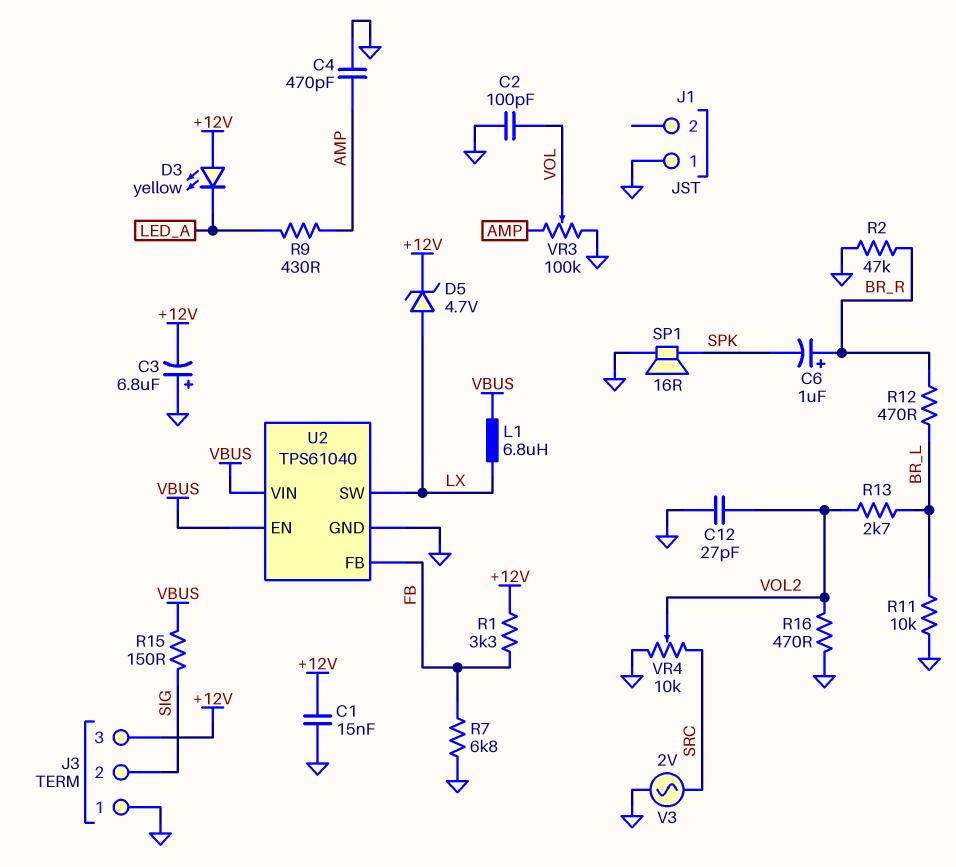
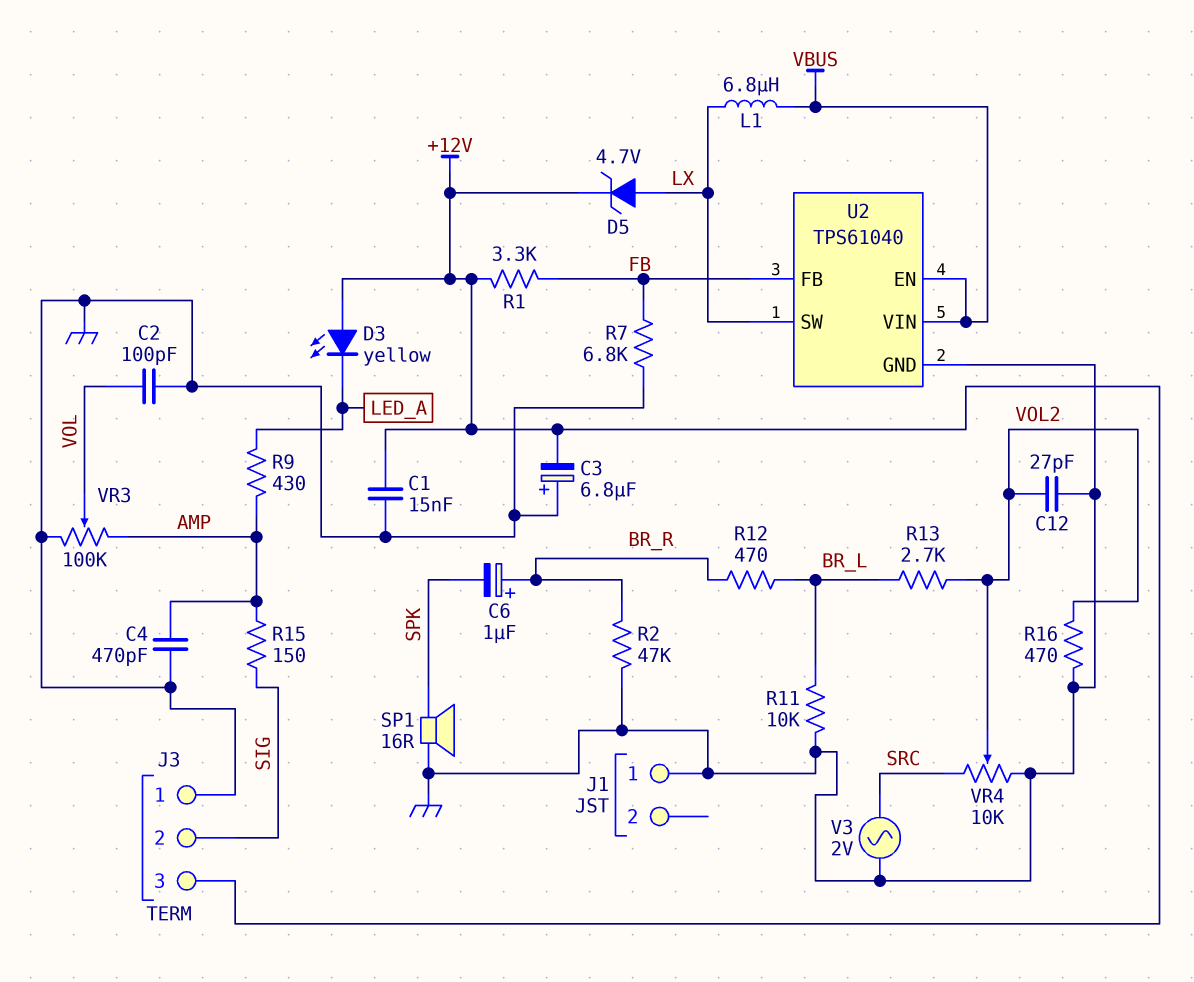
R15: 150 (SIG, VBUS) -> 150 (AMP, SIG)

